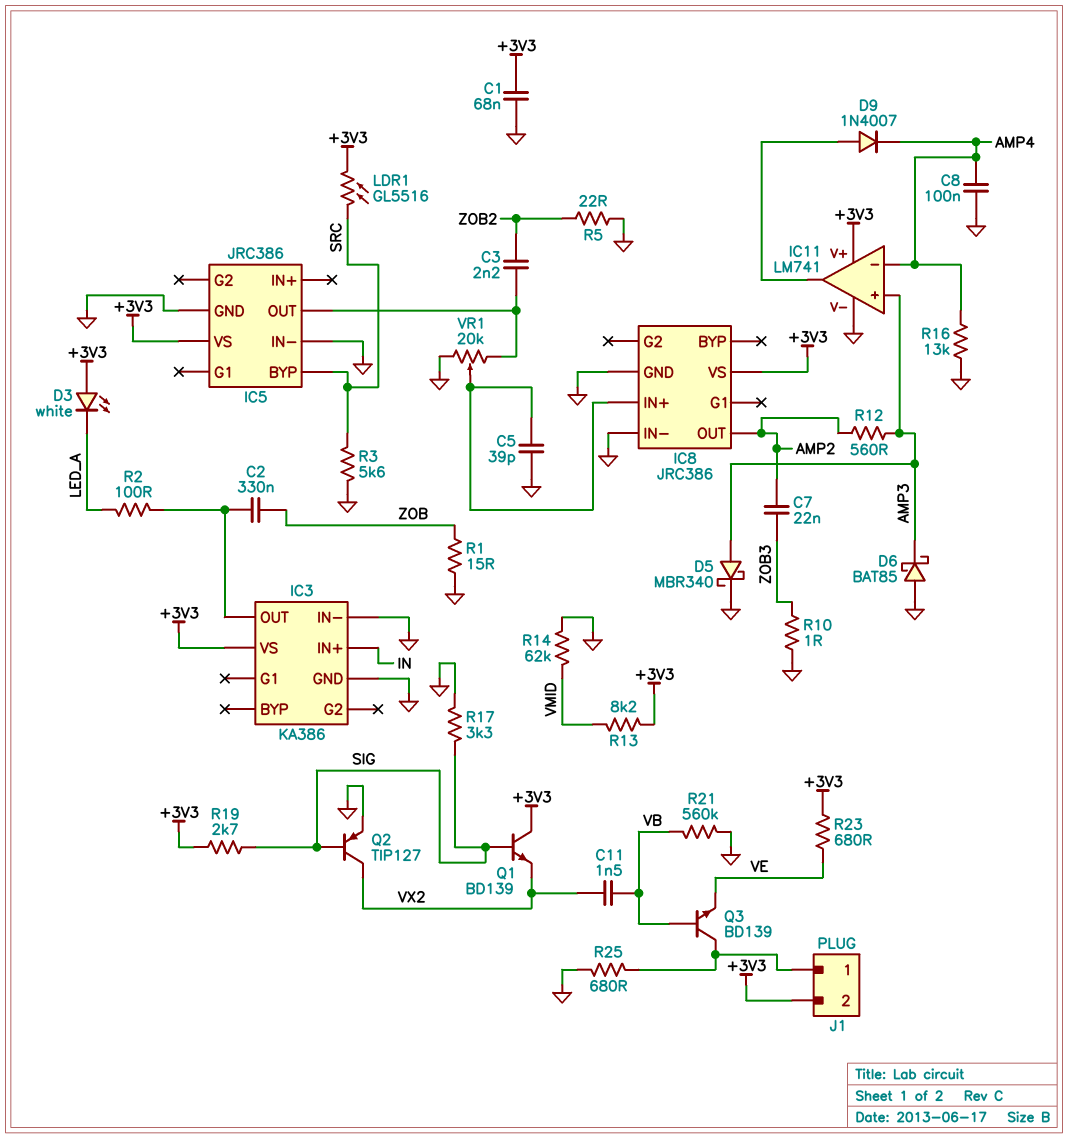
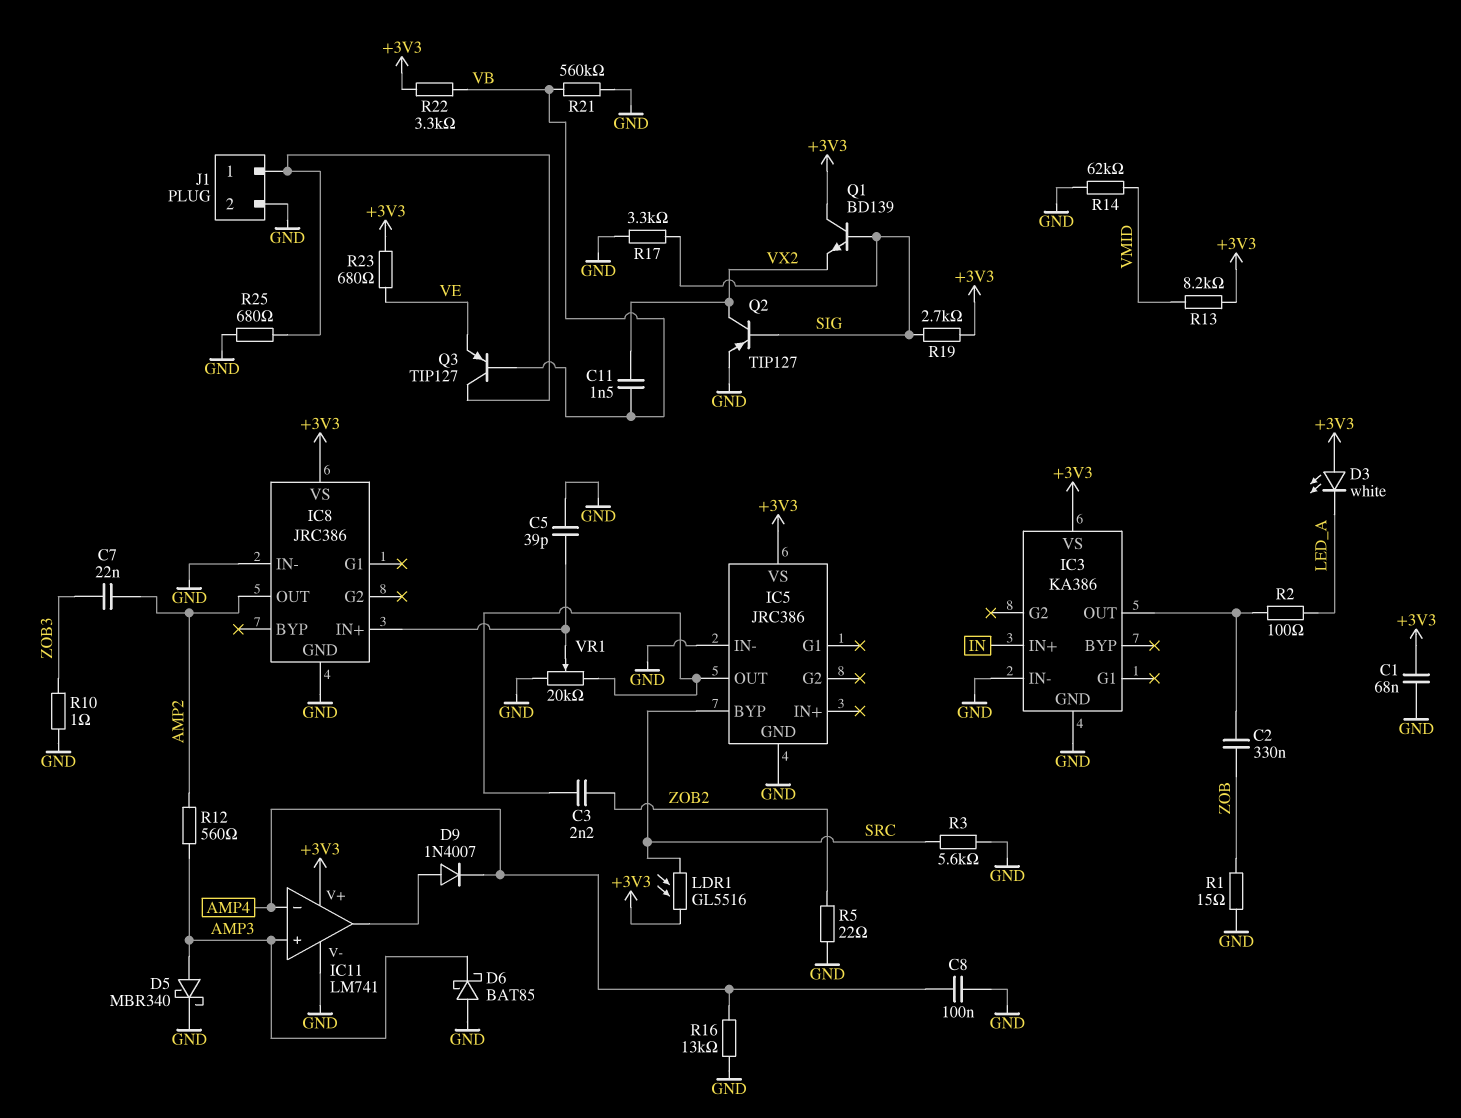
J1 pin 2: +3V3 -> GND
Q3: NPN BD139 (B VB, C J1/1, E VE) -> PNP TIP127 (B VB, C J1/1, E VE)
R22: none -> 3.3k (+3V3, VB)

